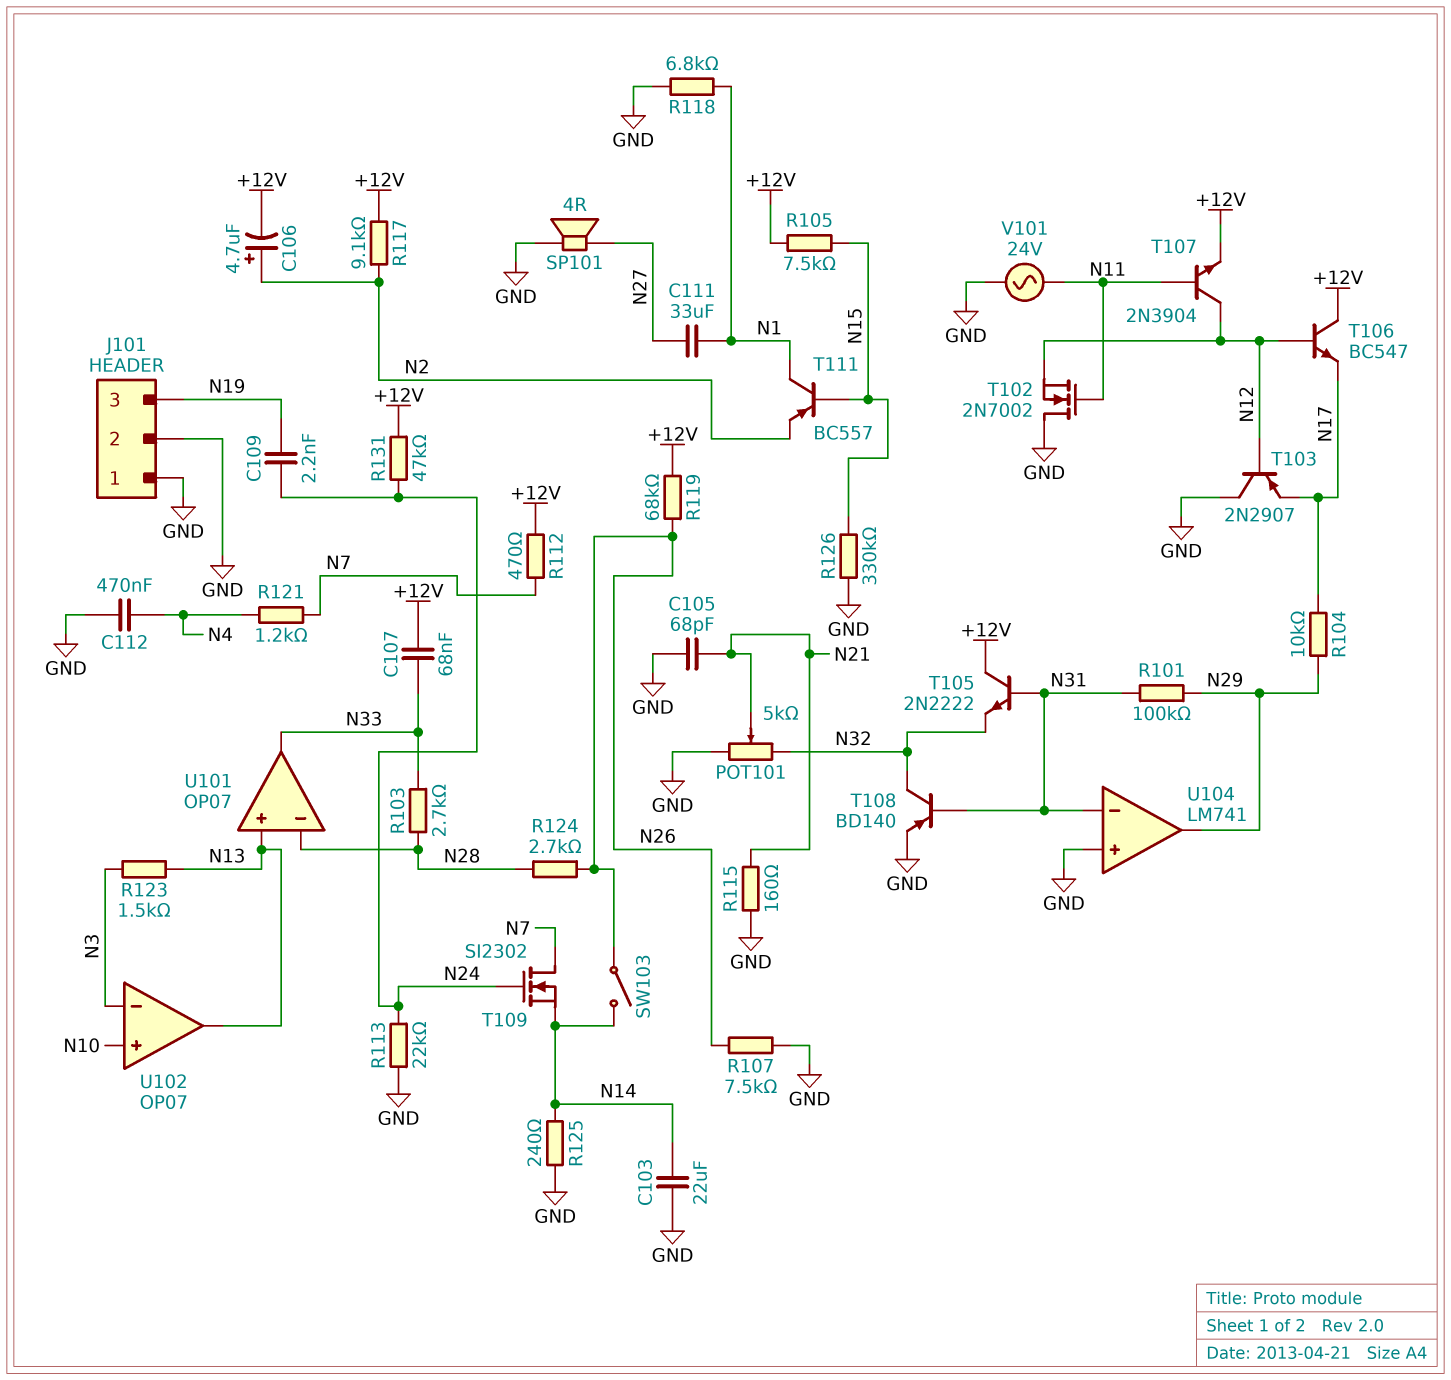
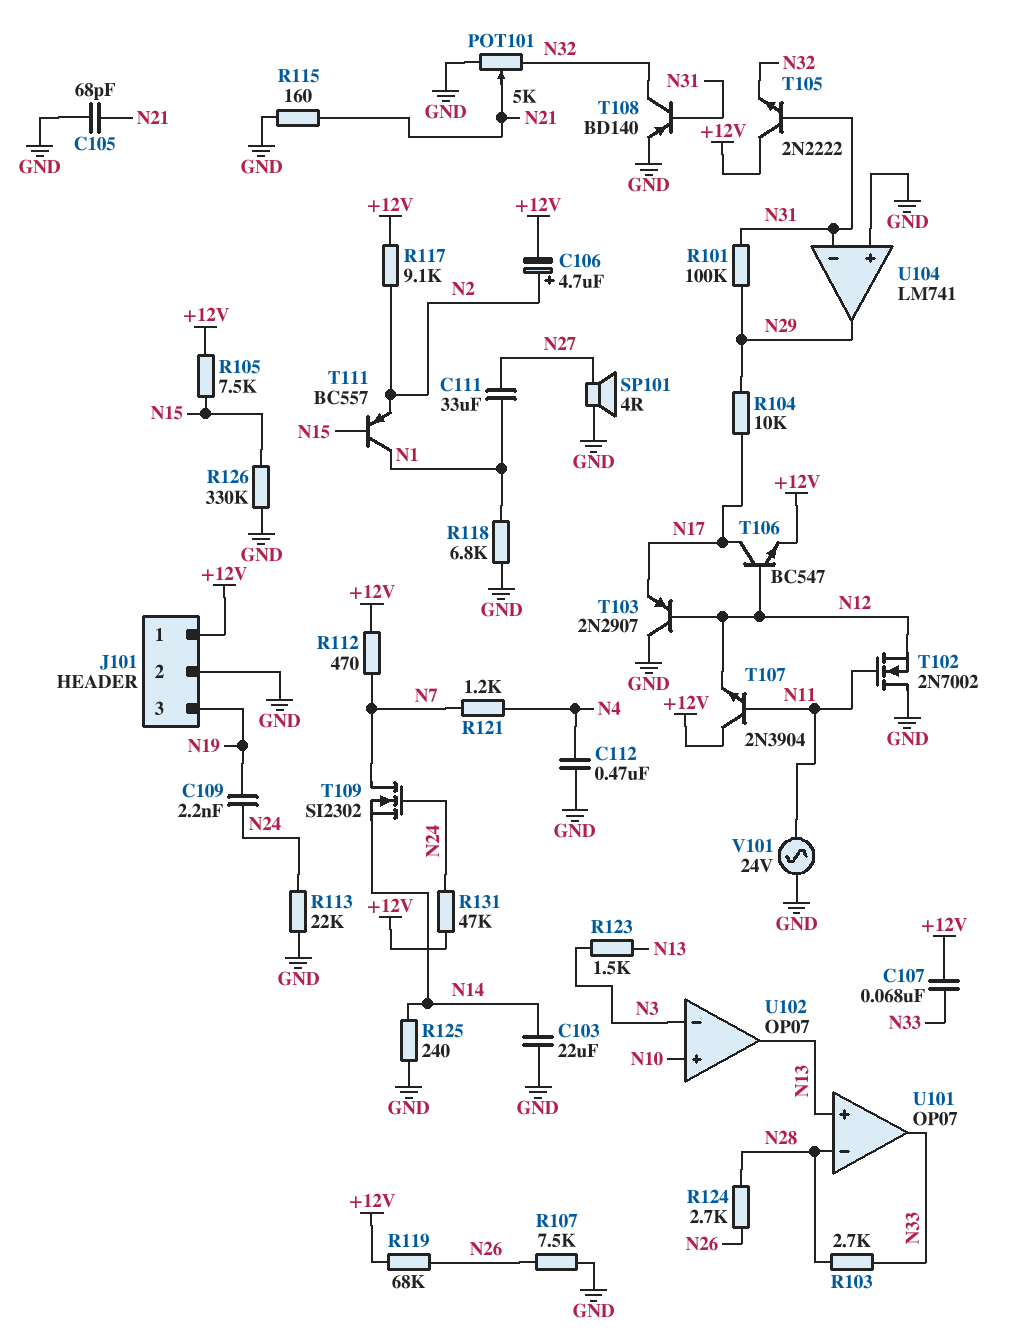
J101 pin 1: GND -> +12V
SW103: switch (N14, N26) -> none
T106: NPN BC547 (B N12, C +12V, E N17) -> NPN BC547 (B N12, C N17, E +12V)
T107: NPN 2N3904 (B N11, C N12, E +12V) -> NPN 2N3904 (B N11, C +12V, E N12)

